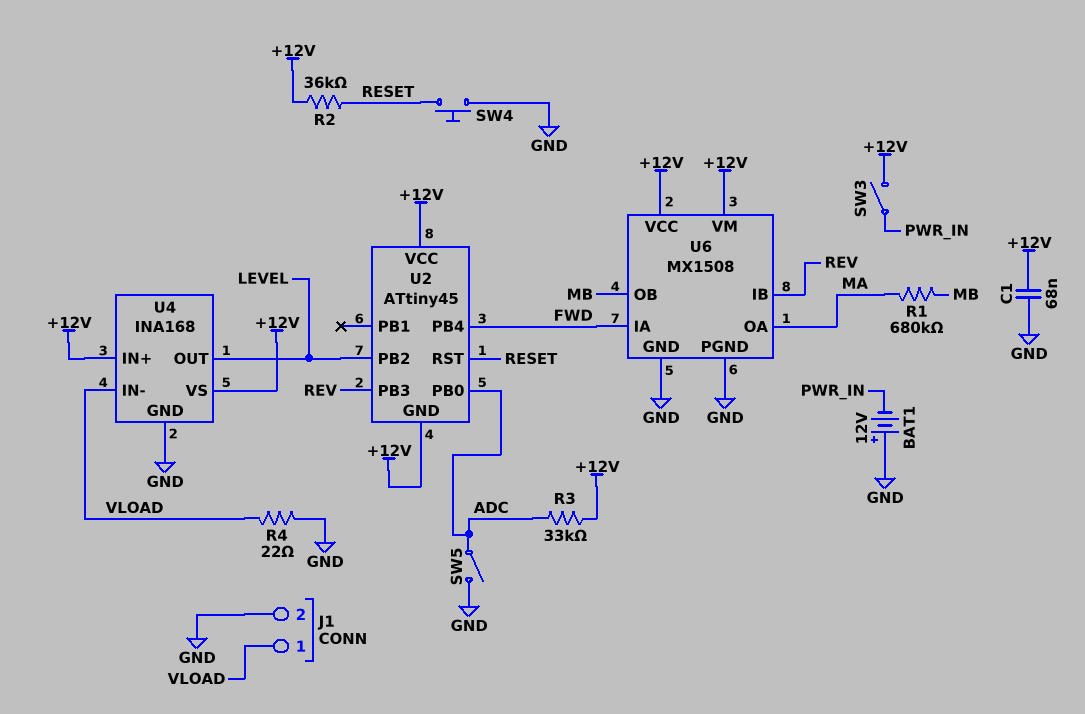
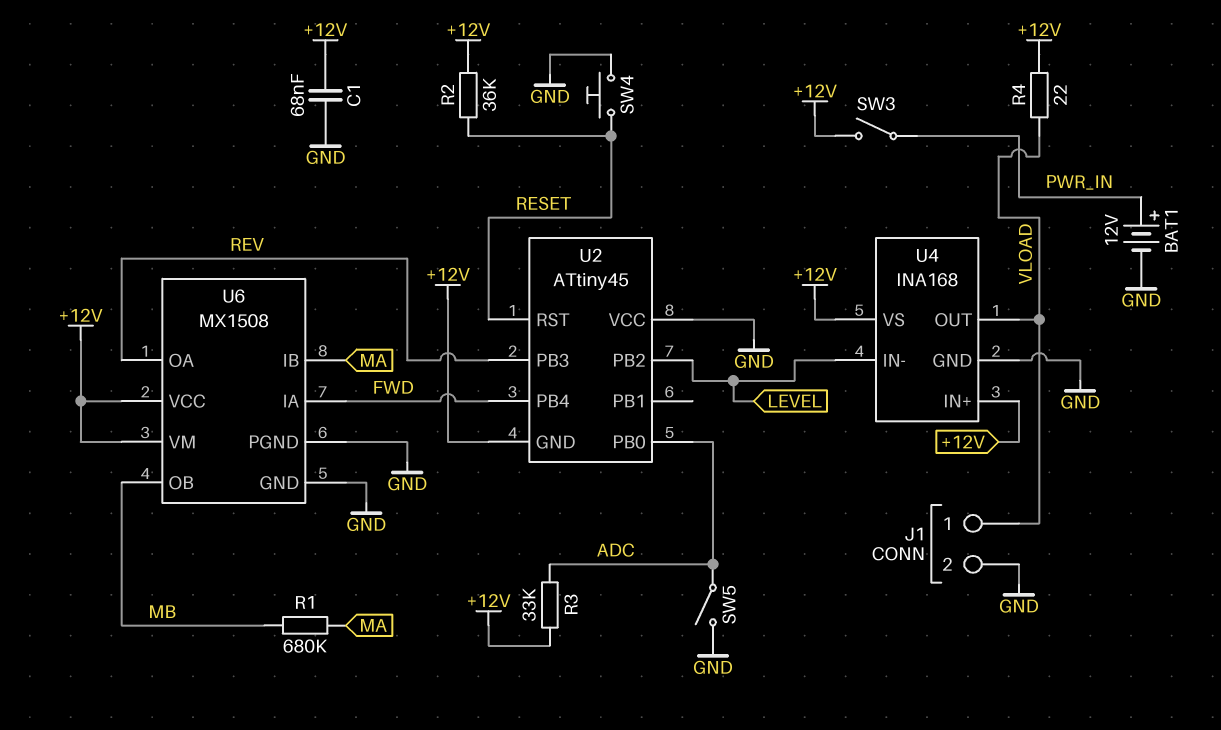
BAT1: 12V (plus GND, minus PWR_IN) -> 12V (plus PWR_IN, minus GND)
R4: 22 (GND, VLOAD) -> 22 (+12V, VLOAD)
U2 pin VCC: +12V -> GND
U4 pin IN-: VLOAD -> LEVEL
U4 pin OUT: LEVEL -> VLOAD
U6 pin IB: REV -> MA
U6 pin OA: MA -> REV

